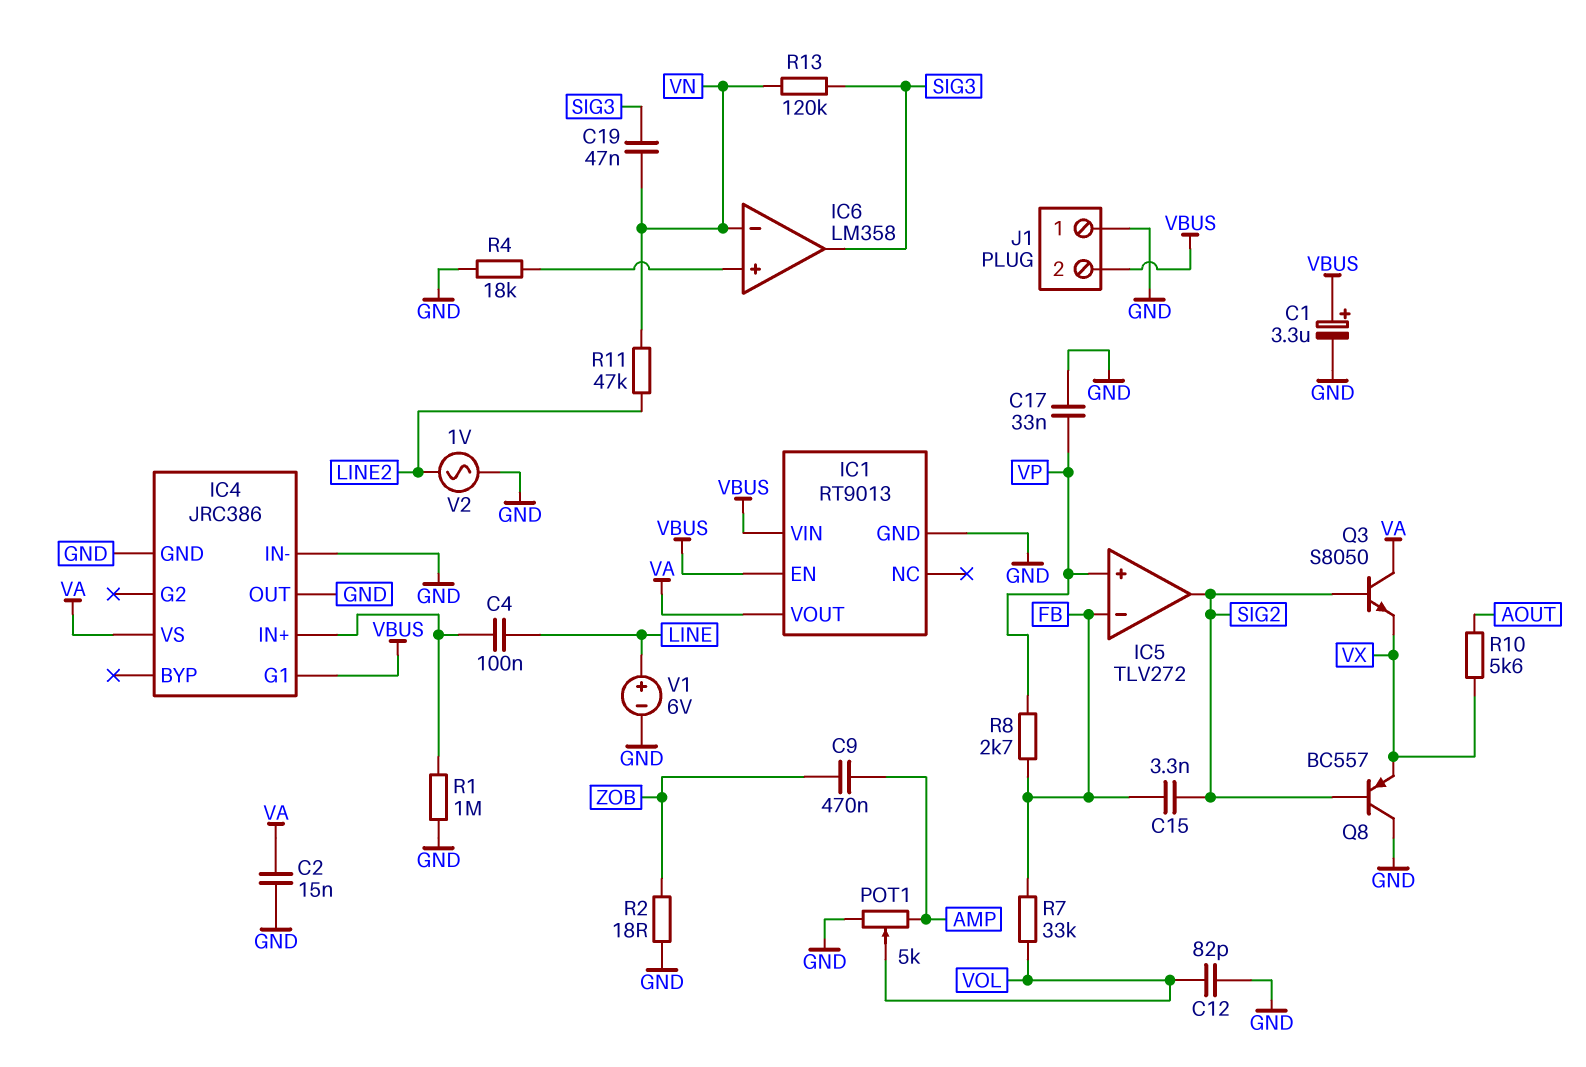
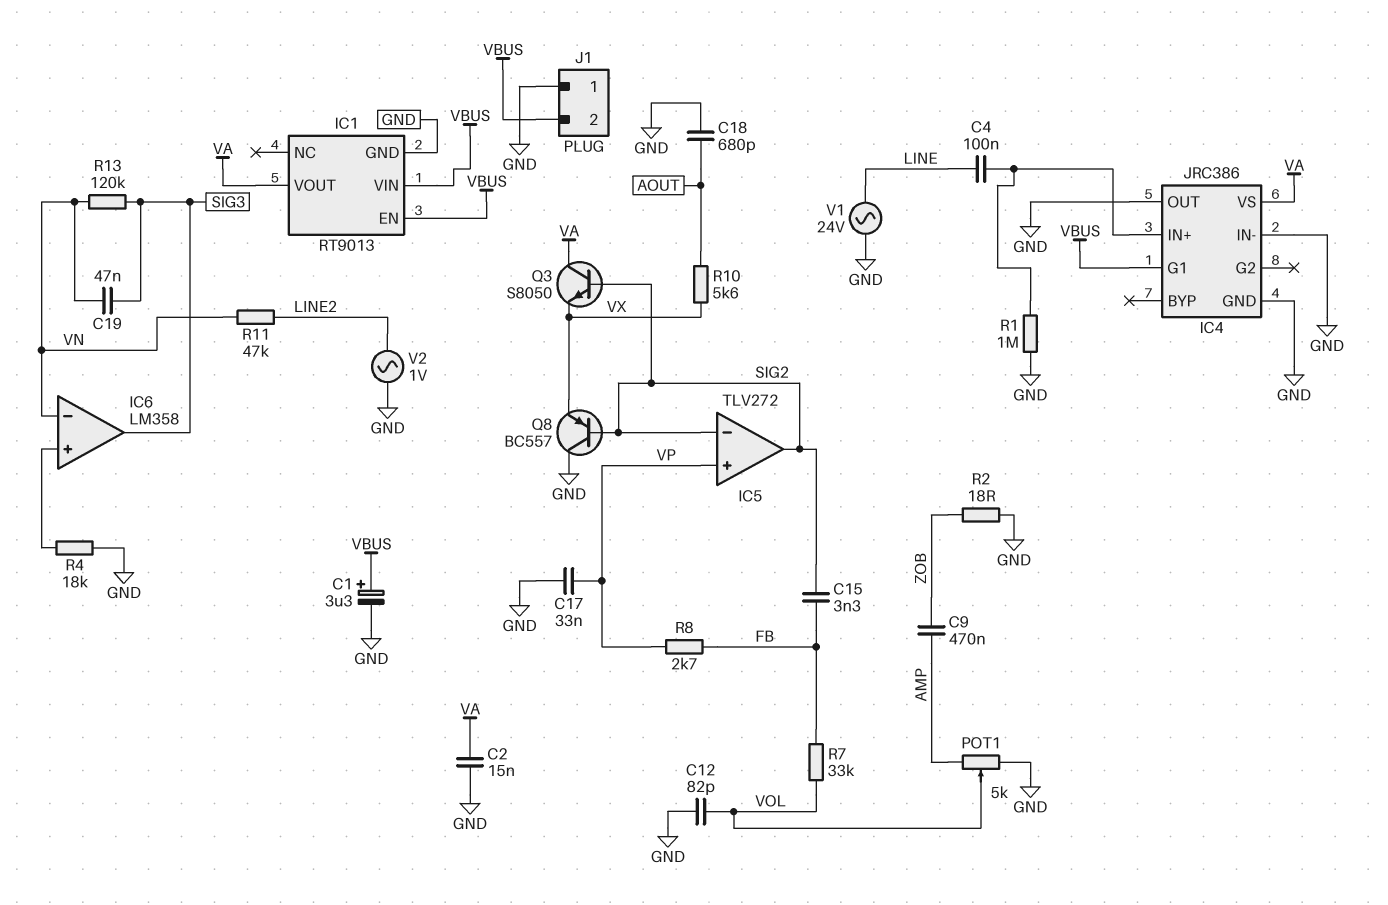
C18: none -> 680pF (AOUT, GND)
IC5 pin in-: FB -> SIG2
V1: 6V (plus LINE, minus GND) -> AC 24V (GND, LINE)

